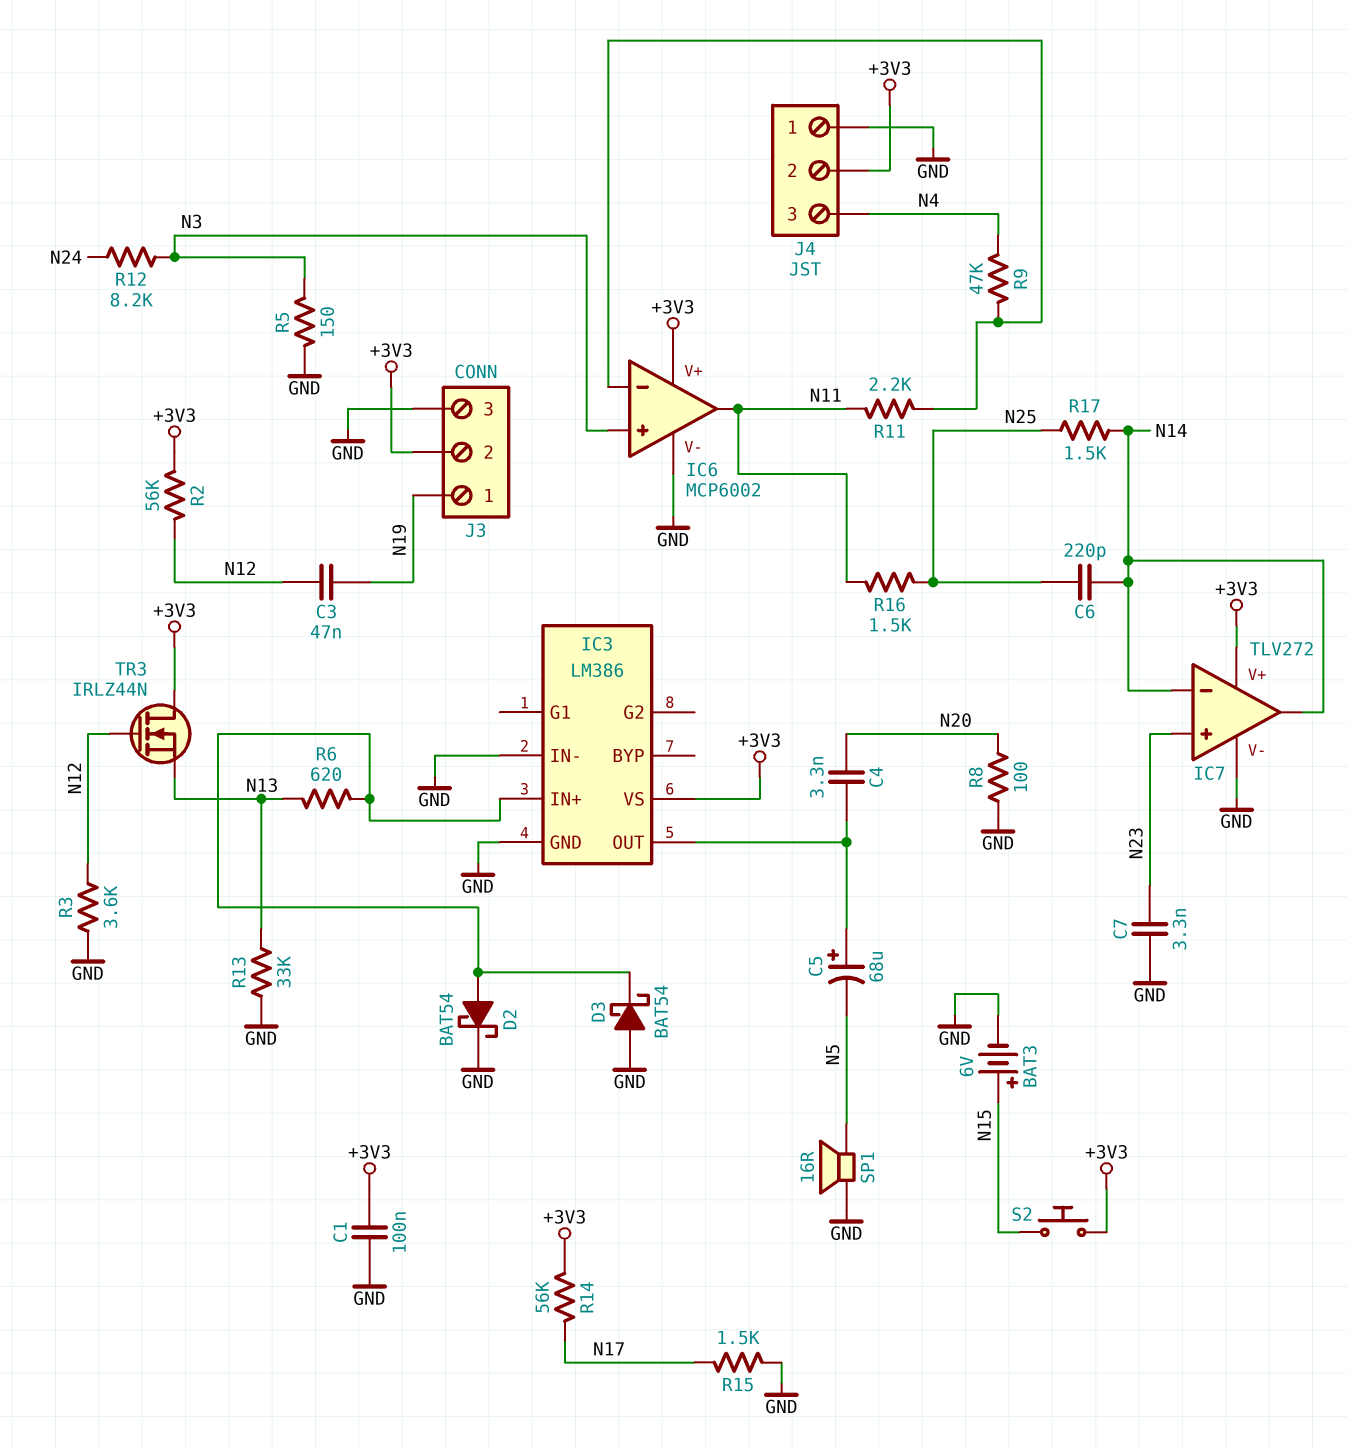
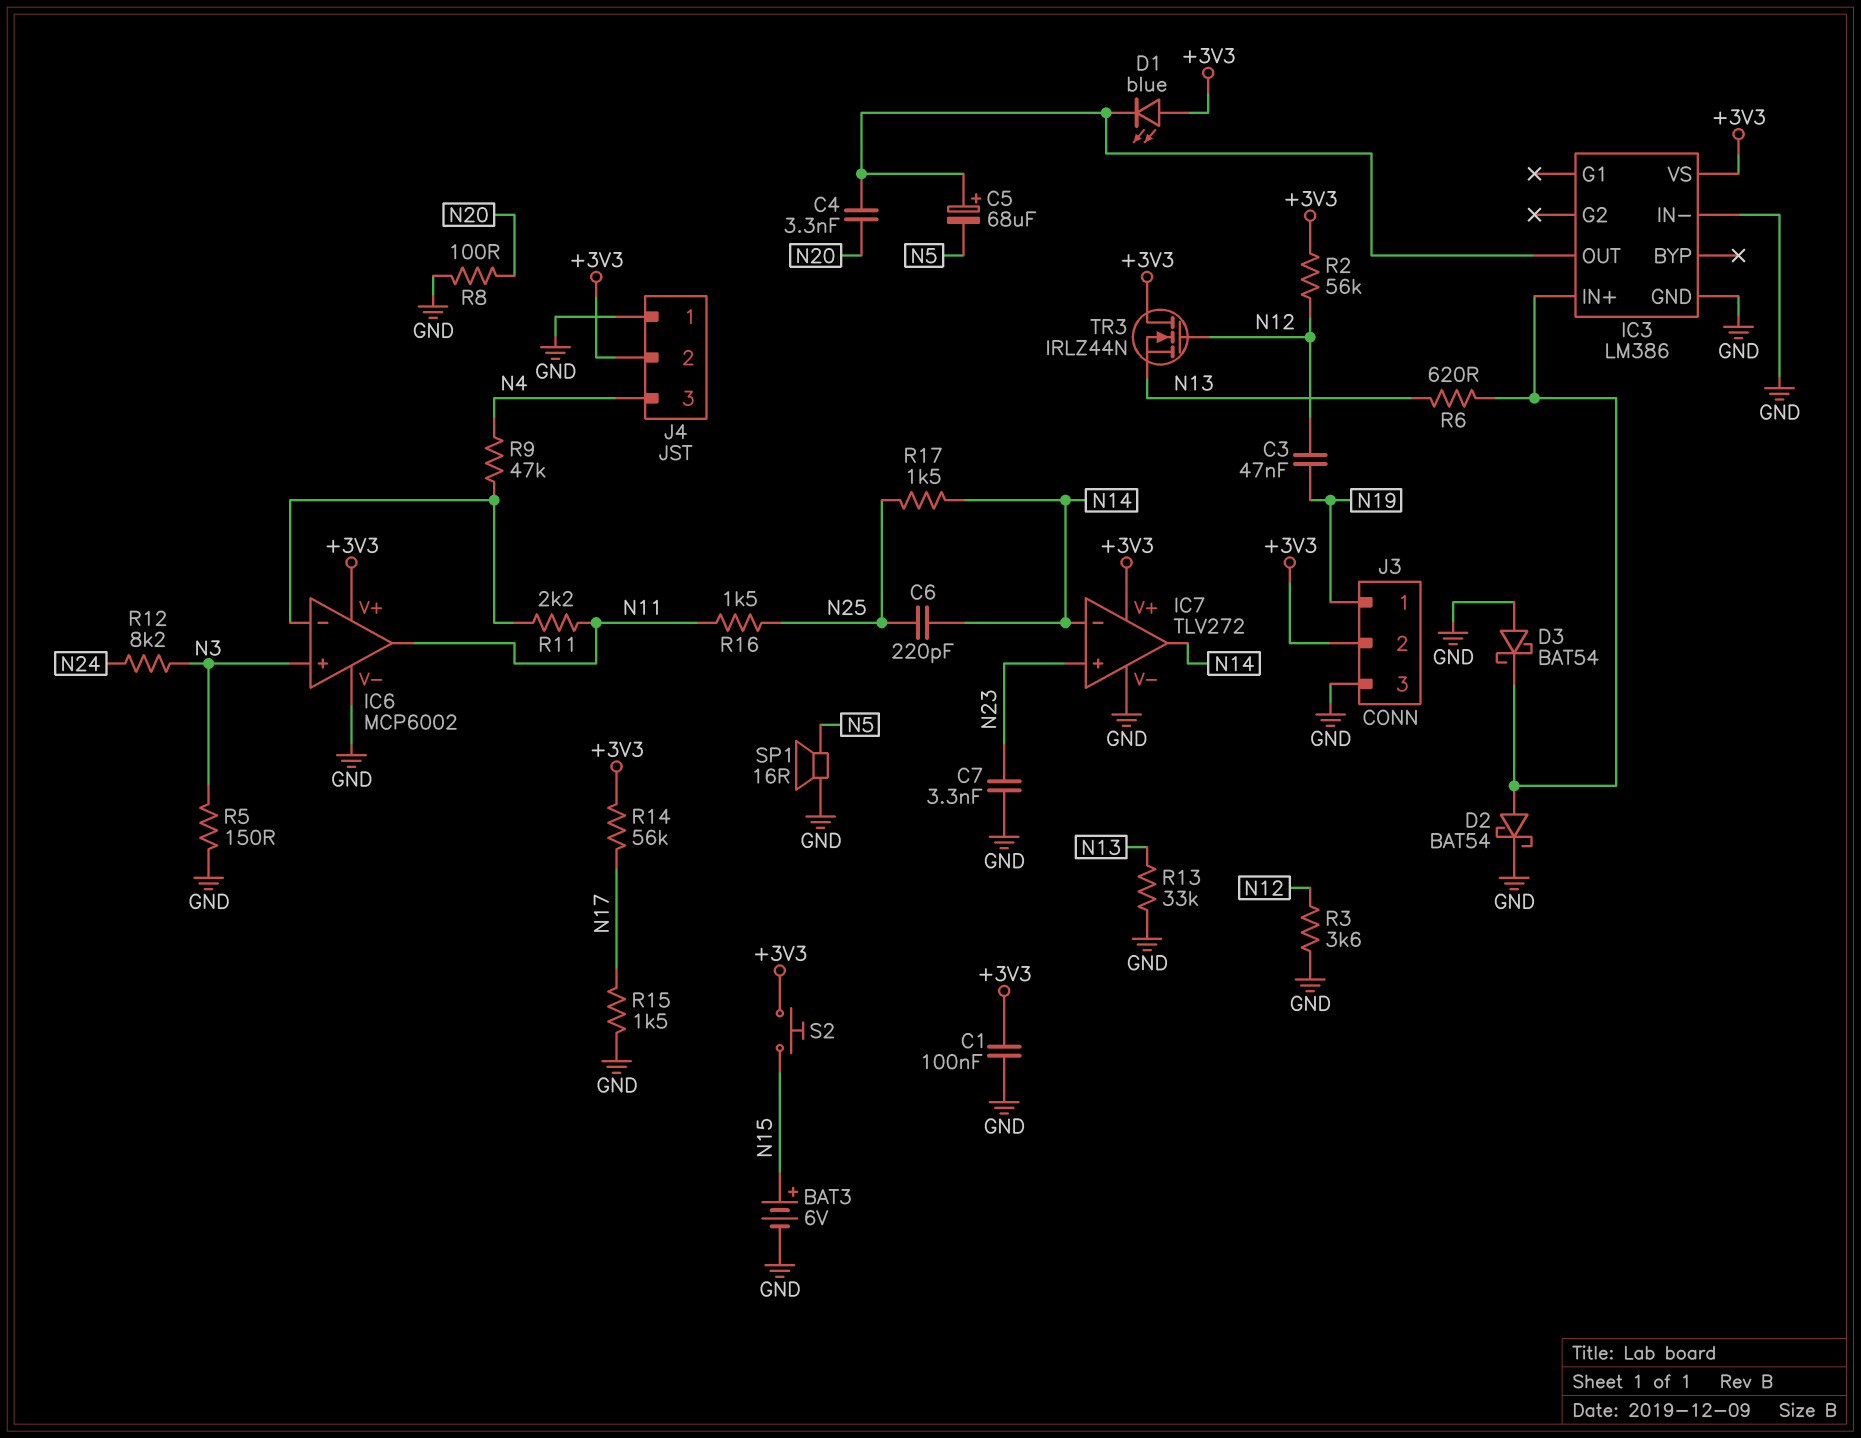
D1: none -> LED blue (A +3V3, K IC3/OUT)

